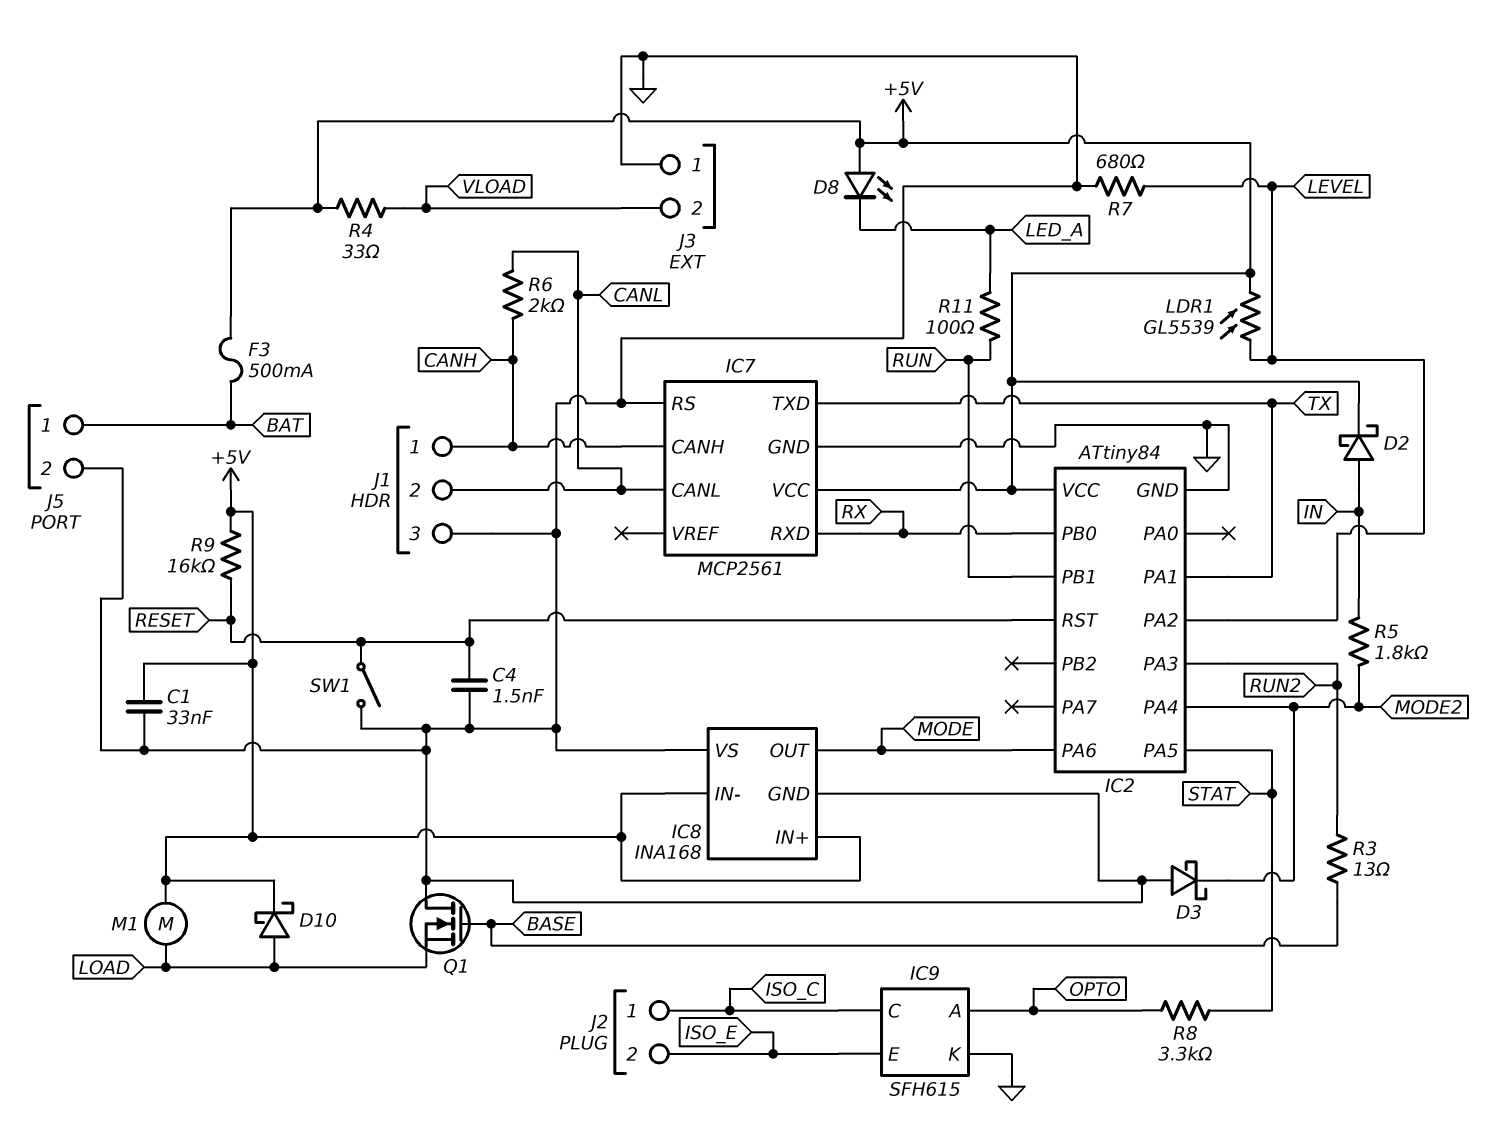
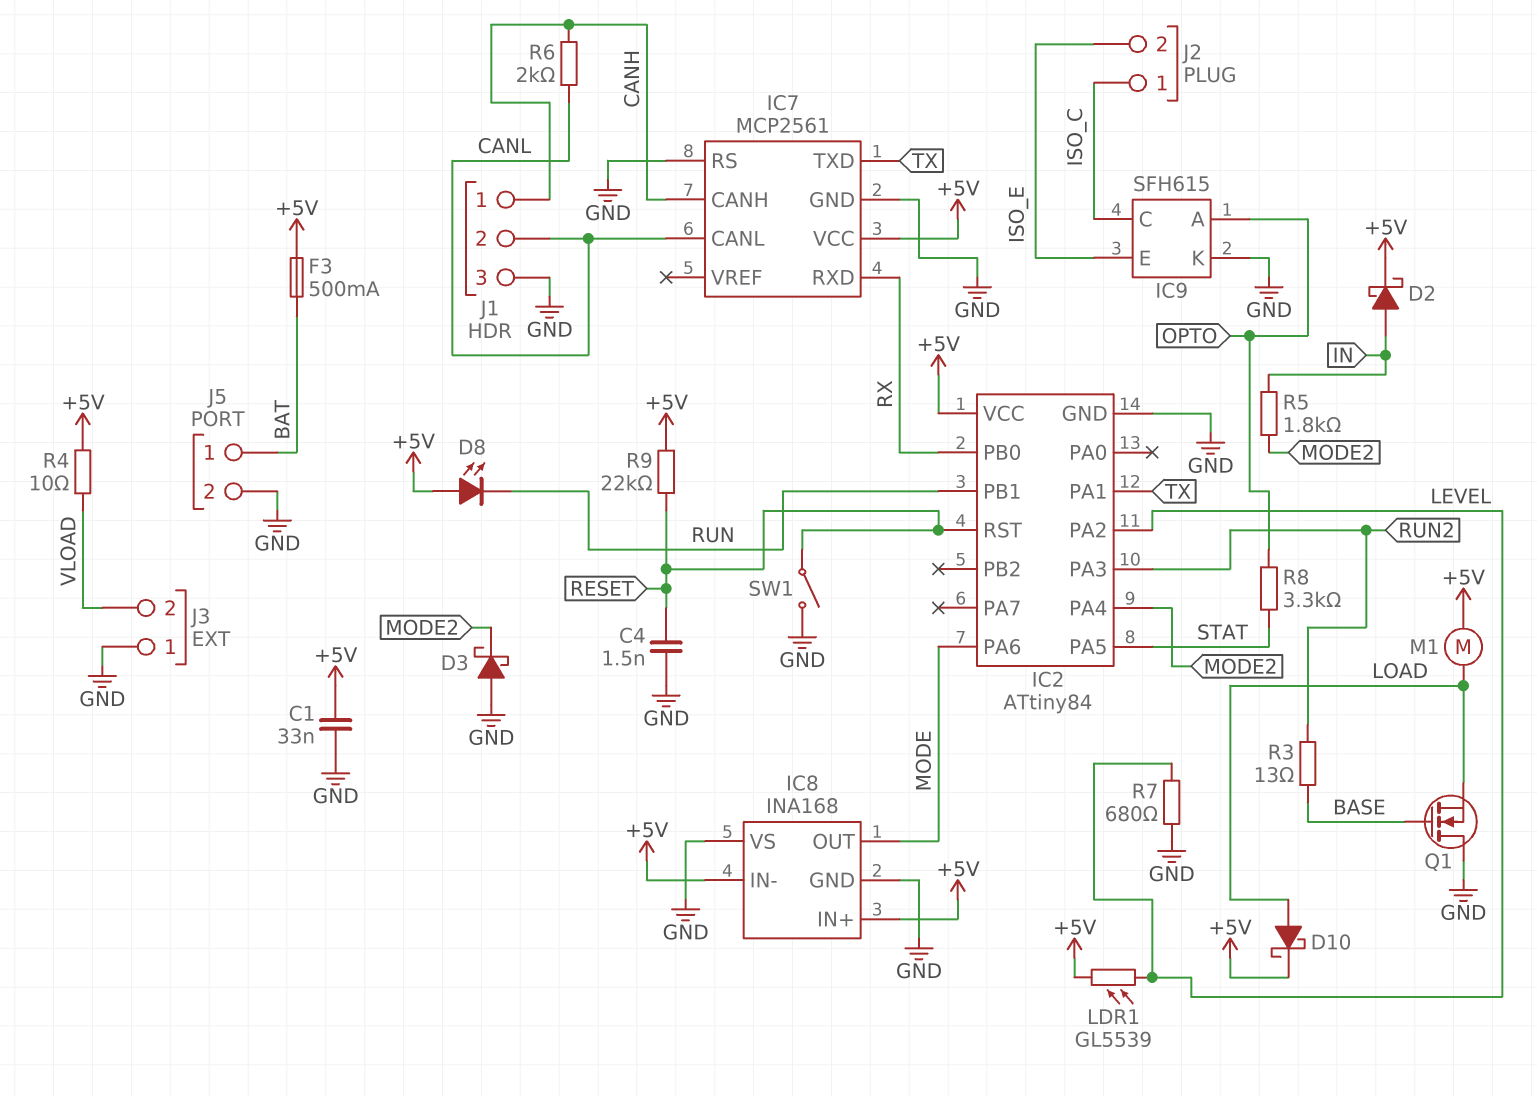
D8: LED (A +5V, K LED_A) -> LED (A +5V, K RUN)
R4: 33 (+5V, VLOAD) -> 10 (+5V, VLOAD)
R9: 16k (+5V, RESET) -> 22k (+5V, RESET)
R11: 100 (LED_A, RUN) -> none

